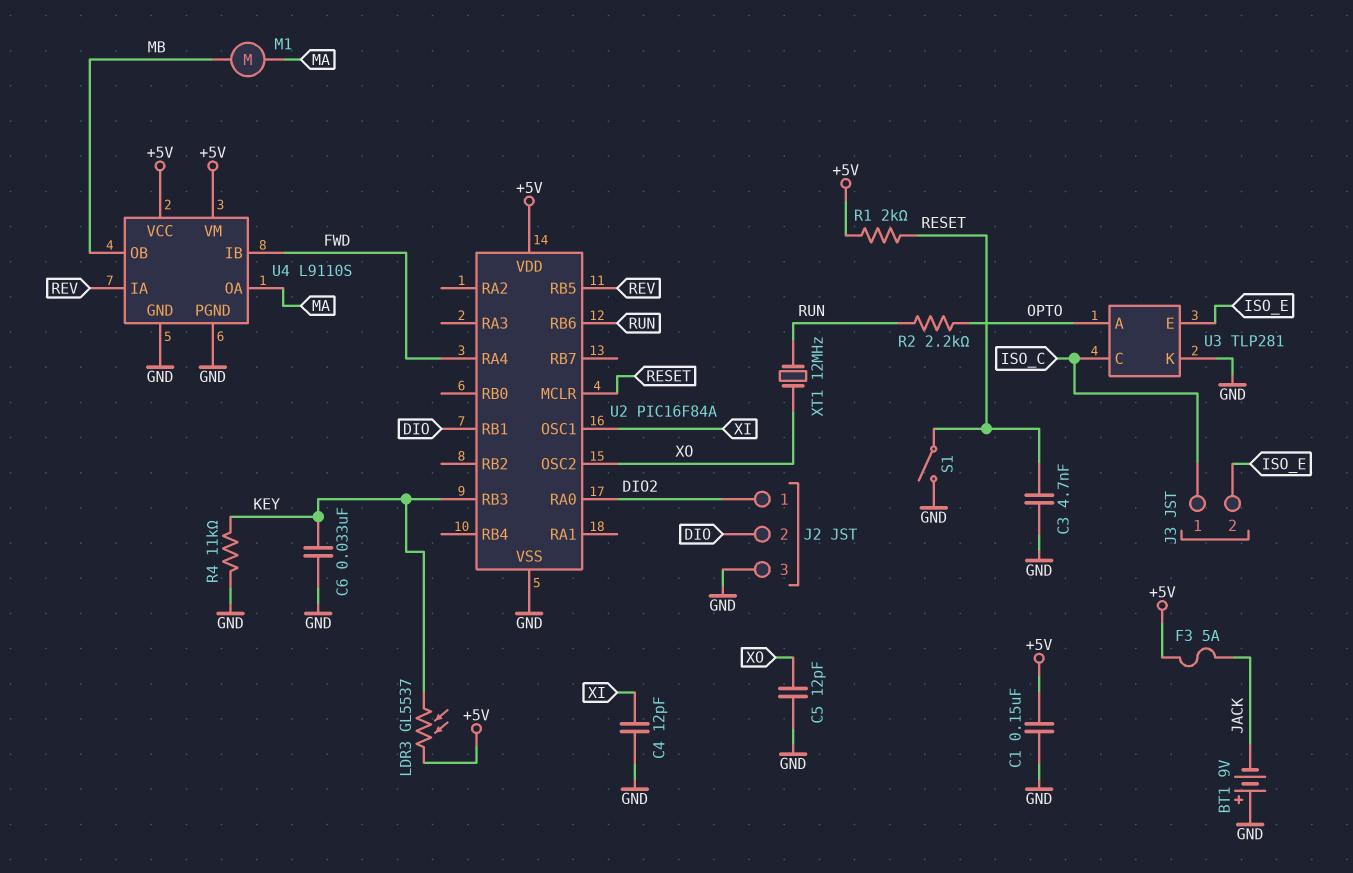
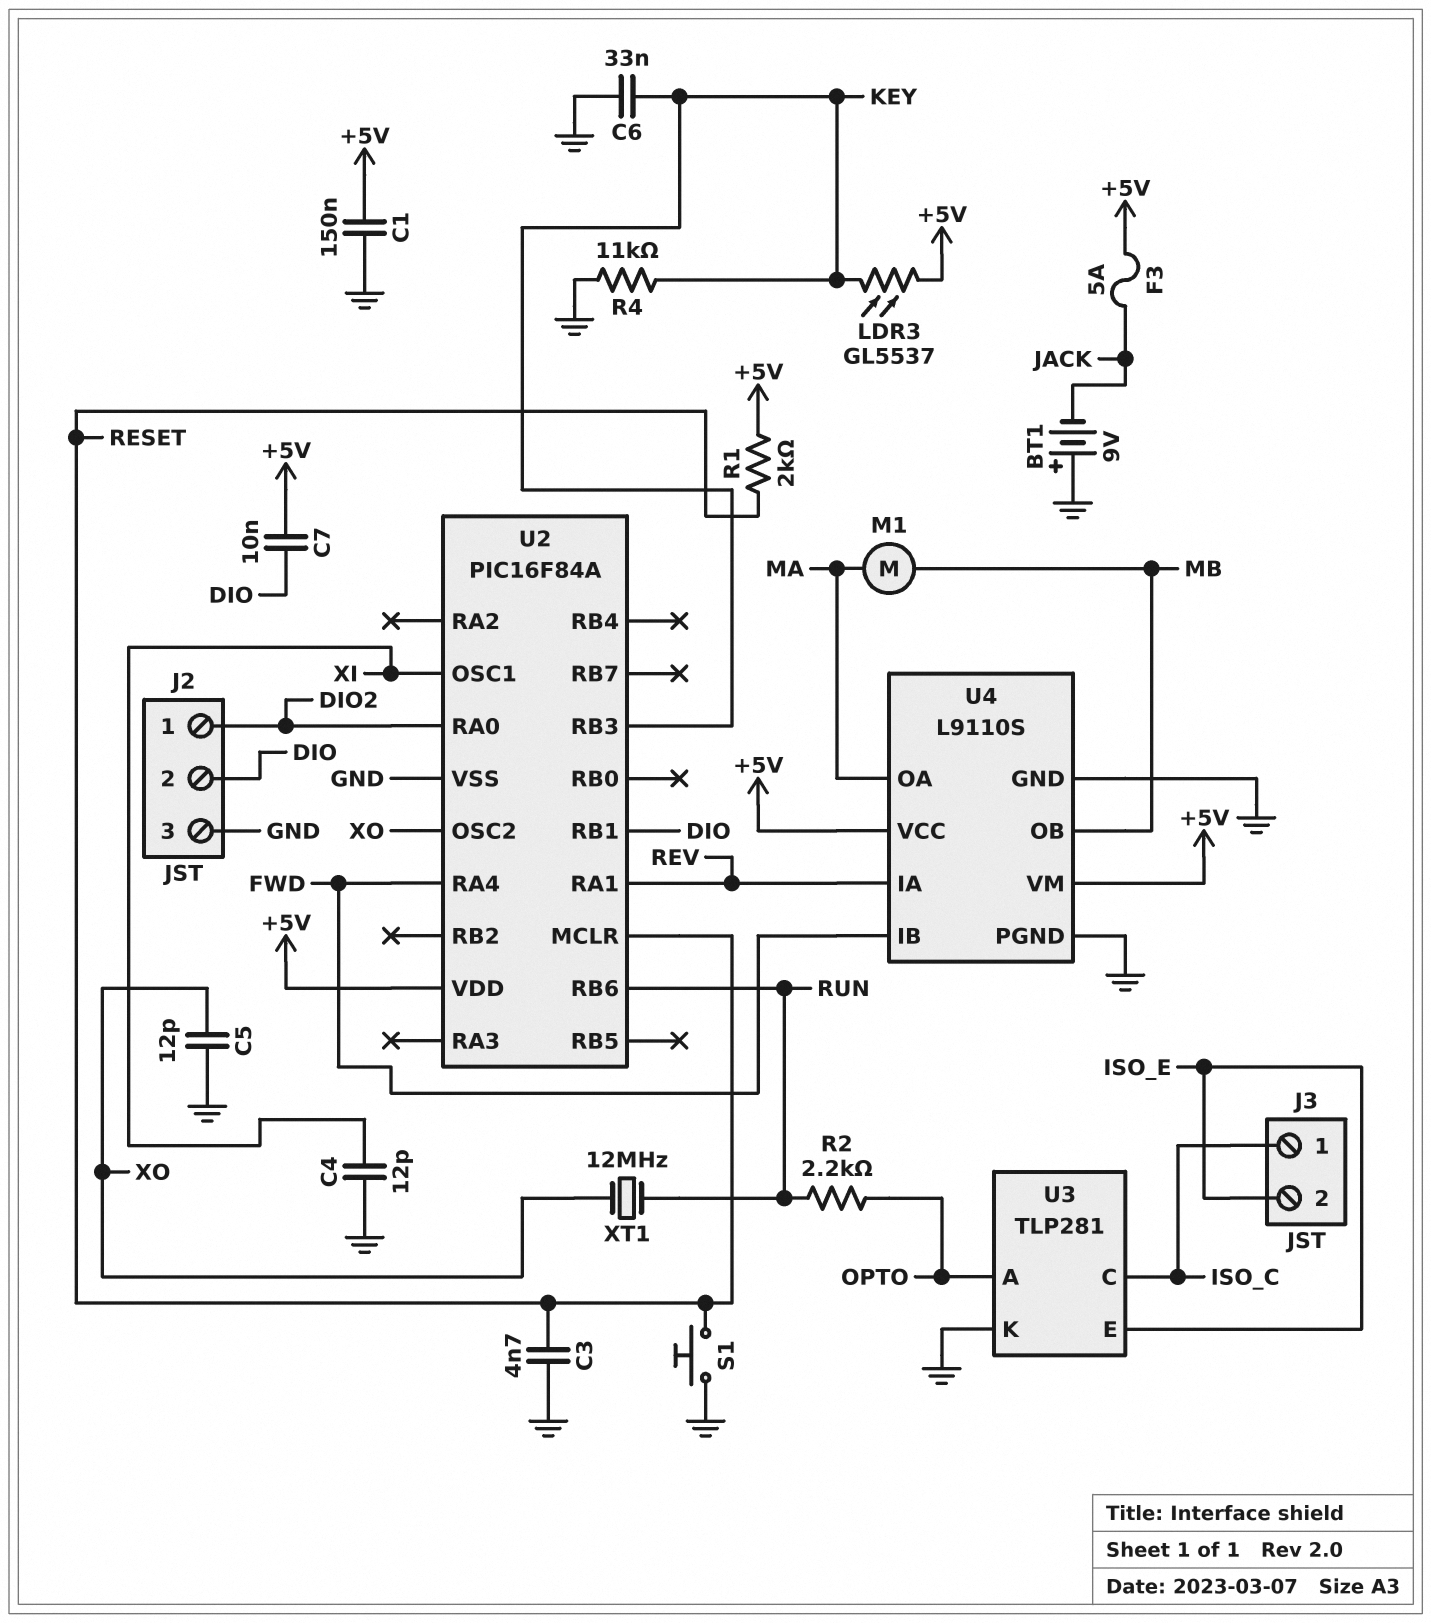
C7: none -> 10nF (+5V, DIO)
S1: switch (GND, RESET) -> button (GND, RESET)
U2 pin RA1: none -> REV
U2 pin RB5: REV -> none

